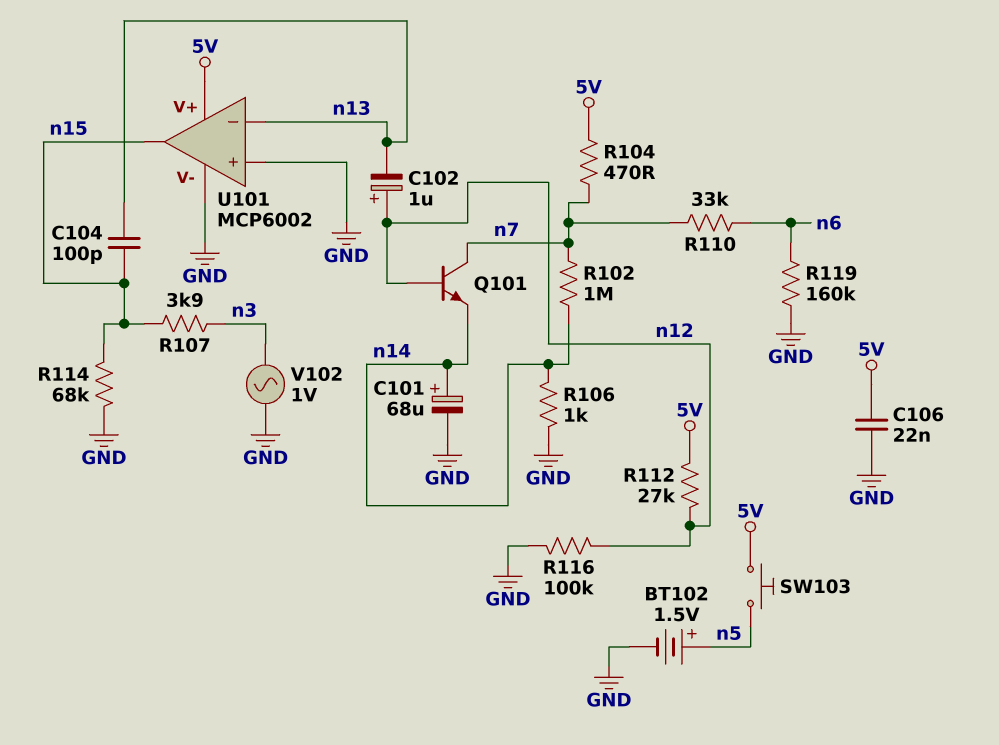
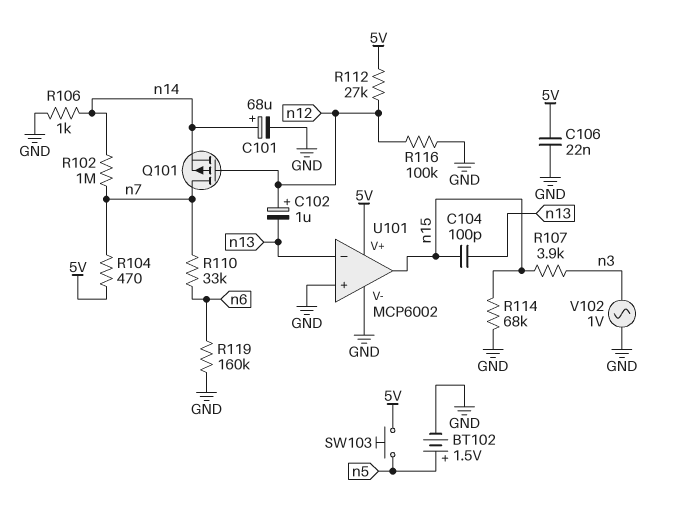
Q101: NPN (B n12, C n7, E n14) -> PMOS (G n12, D n7, S n14)

